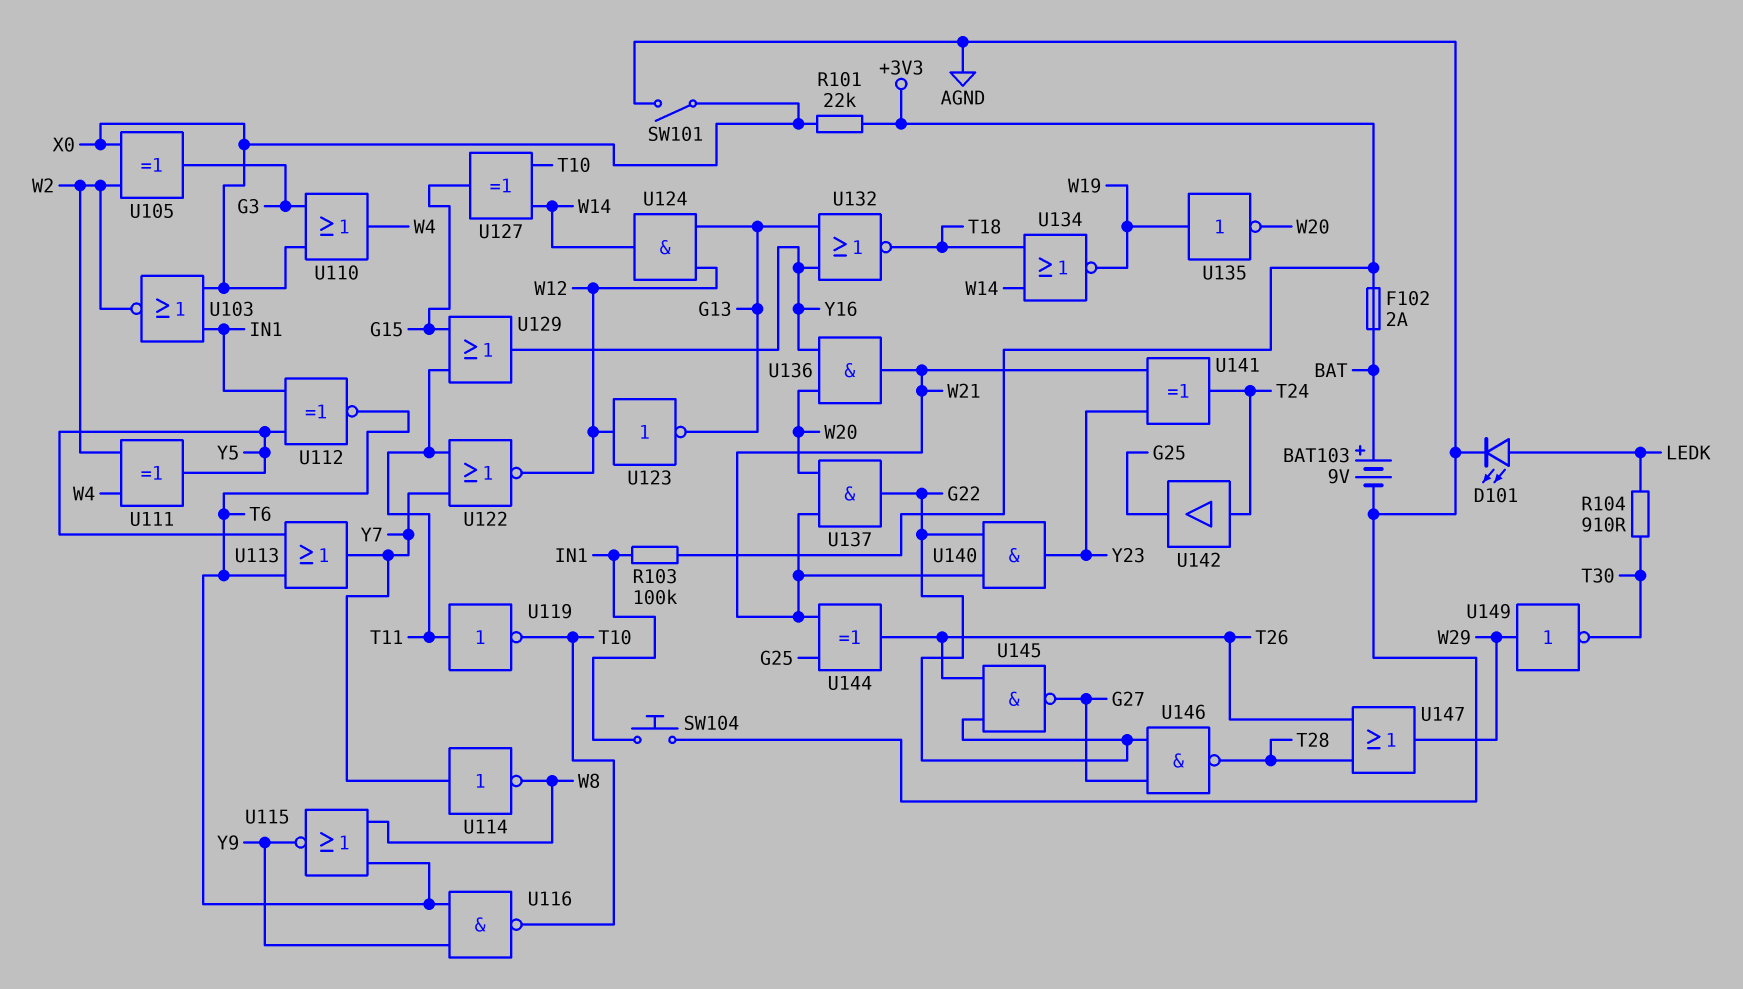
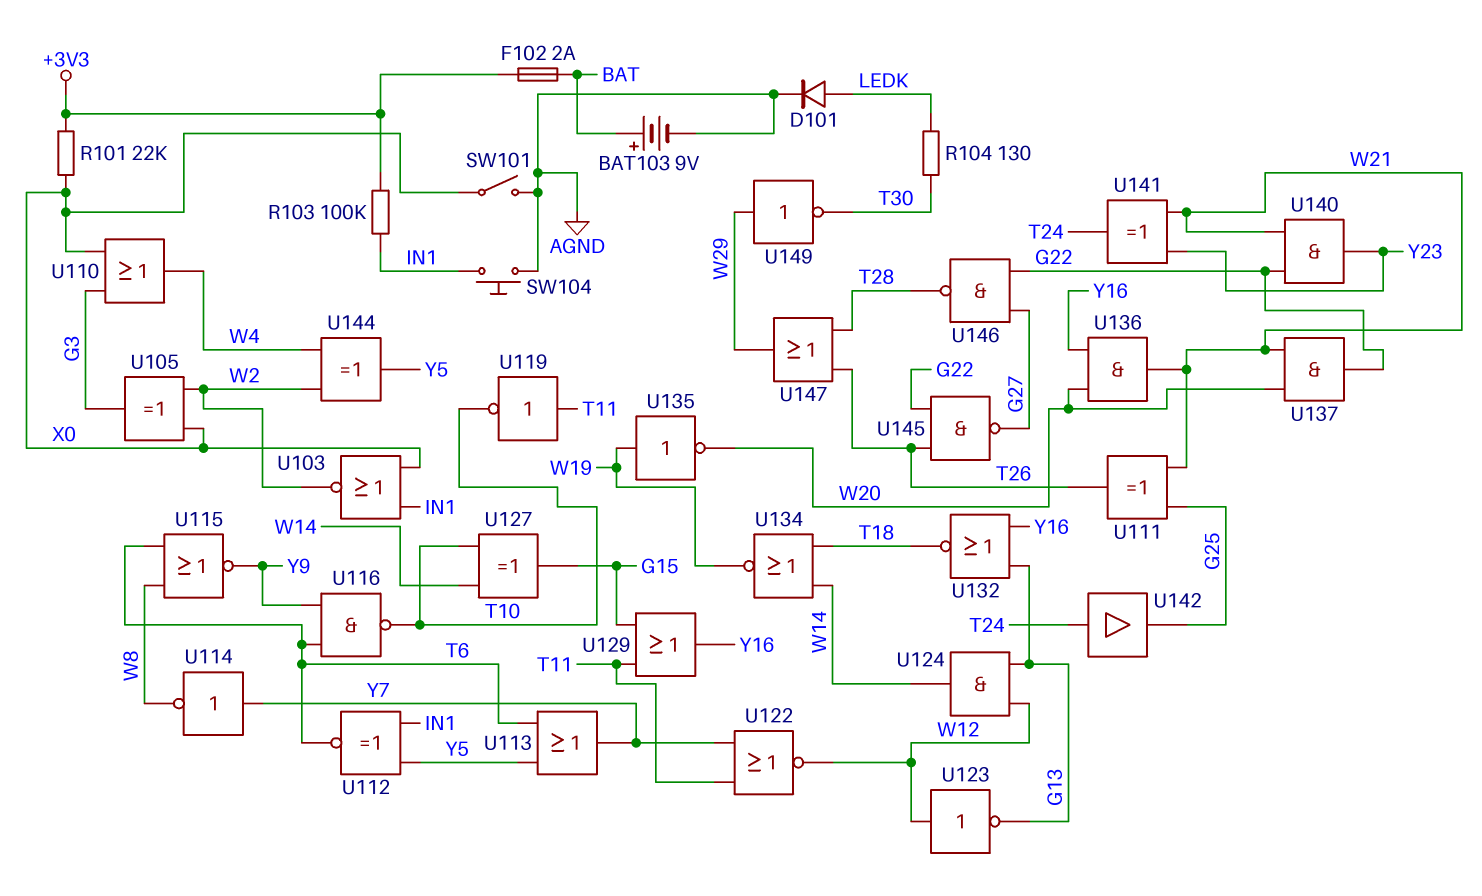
D101: LED (A LEDK, K AGND) -> diode (A LEDK, K AGND)
R104: 910 (LEDK, T30) -> 130 (LEDK, T30)
U111: XOR (in W2, in W4, out Y5) -> XOR (in G25, in W21, out T26)
U144: XOR (in G25, in W21, out T26) -> XOR (in W2, in W4, out Y5)

